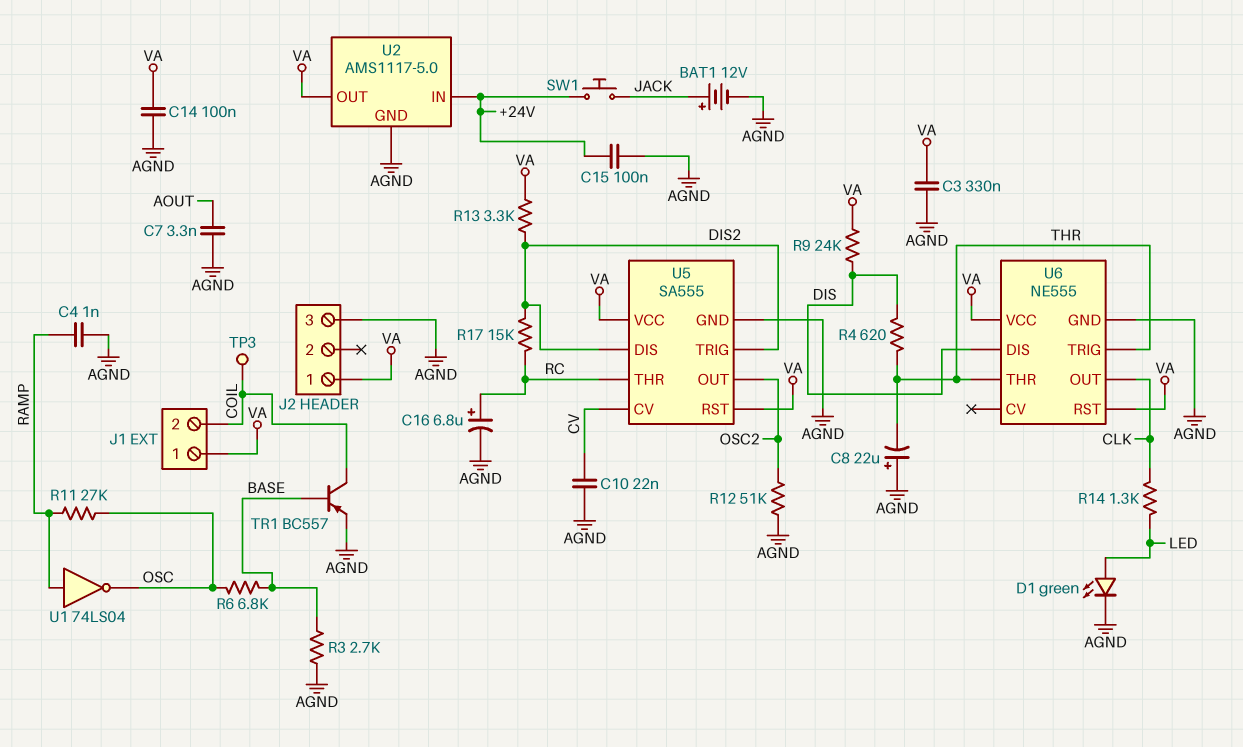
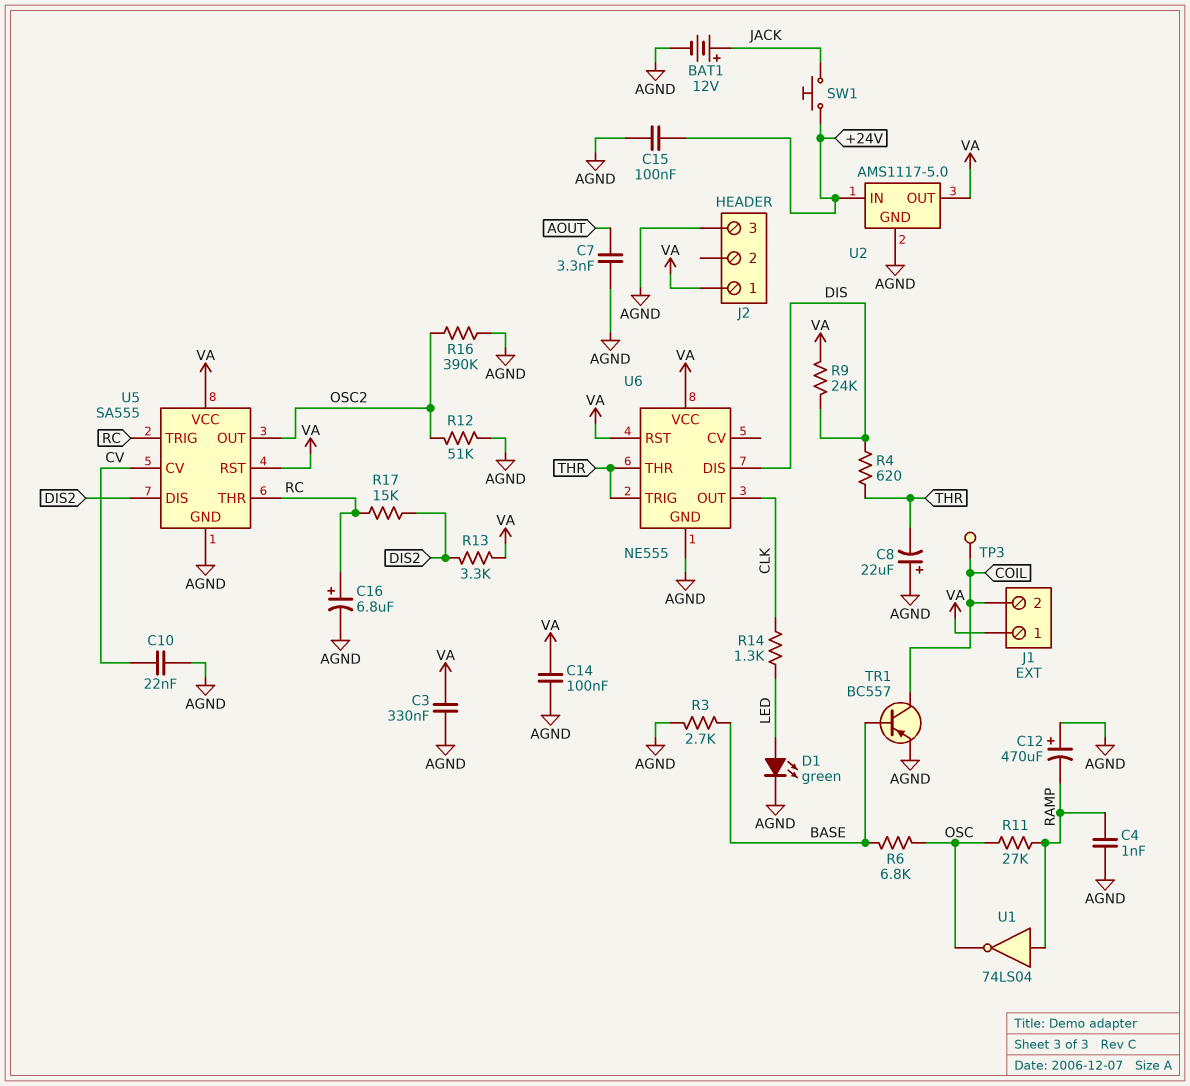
C12: none -> 470uF (plus AGND, minus RAMP)
R16: none -> 390k (AGND, OSC2)
U5 pin TRIG: DIS2 -> RC

